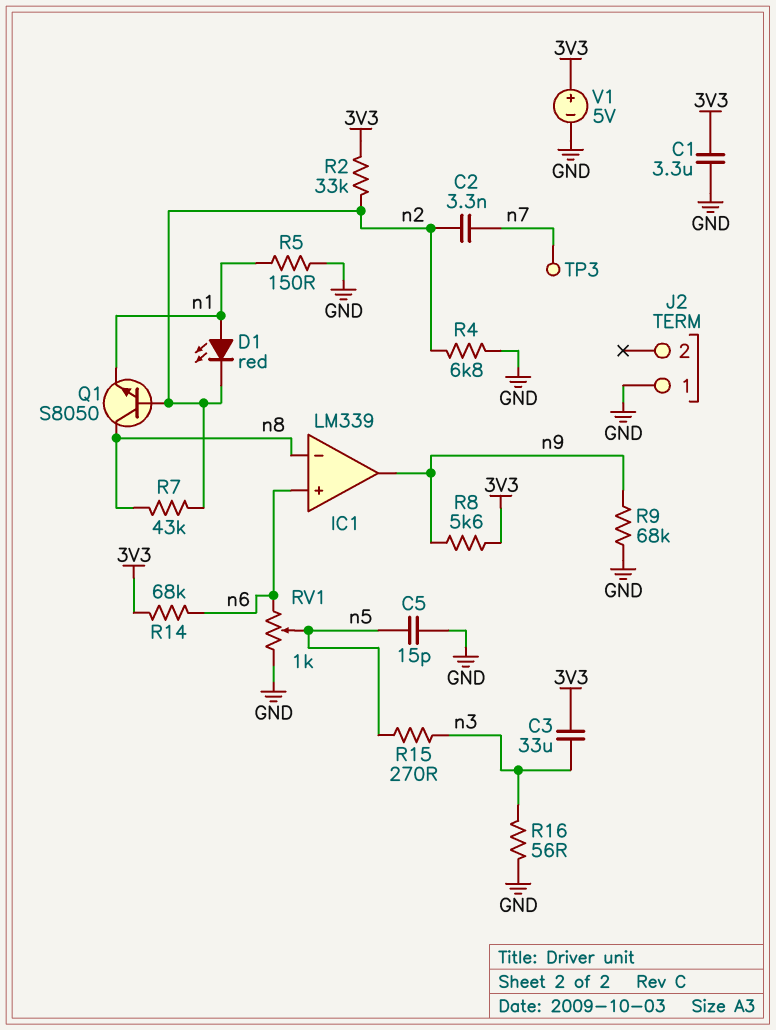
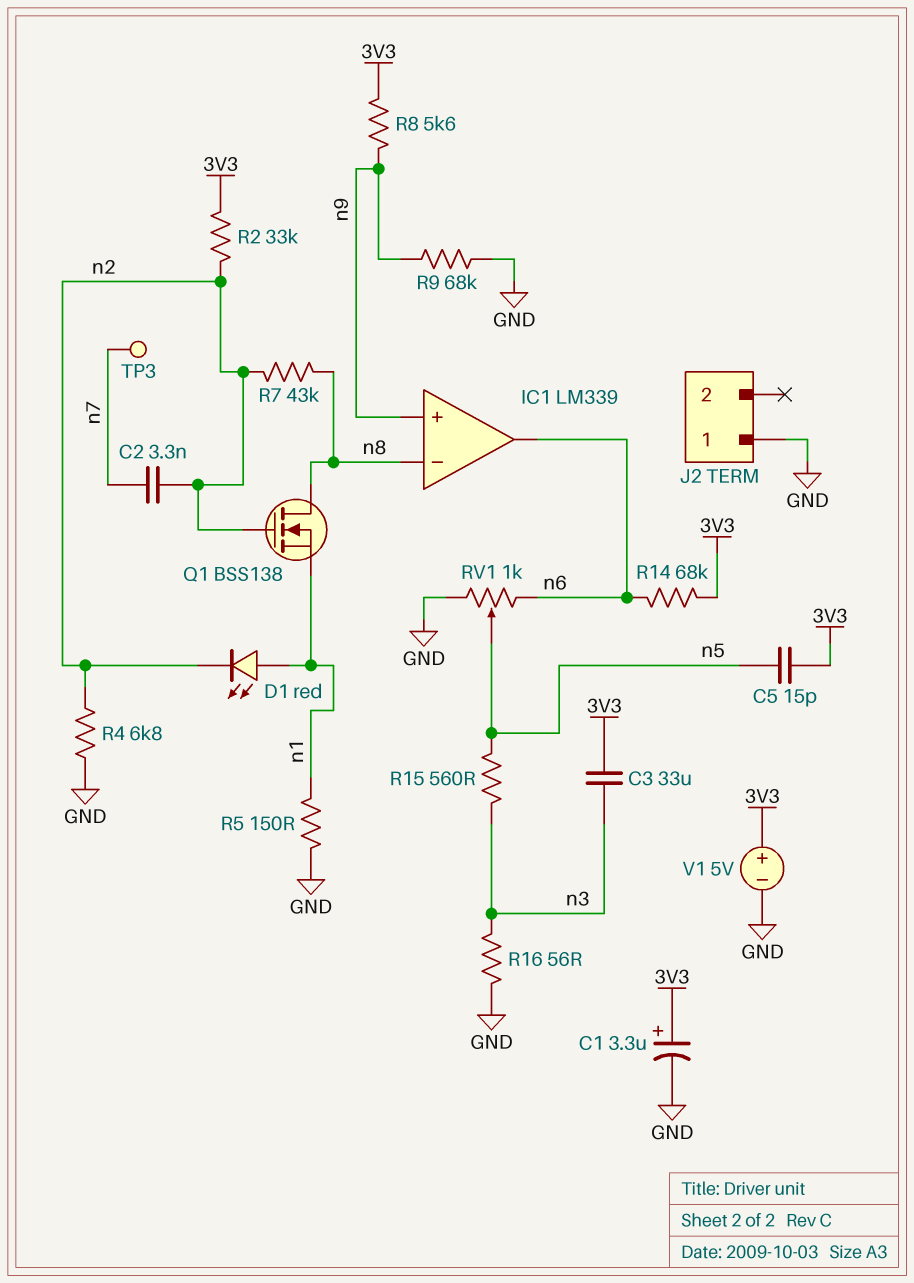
C1: 3.3uF (3V3, GND) -> 3.3uF (plus 3V3, minus GND)
C5: 15pF (GND, n5) -> 15pF (3V3, n5)
IC1 pin in+: n6 -> n9
IC1 pin out: n9 -> n6
Q1: NPN S8050 (B n2, C n8, E n1) -> NMOS BSS138 (G n2, D n8, S n1)
R15: 270 (n3, n5) -> 560 (n3, n5)

